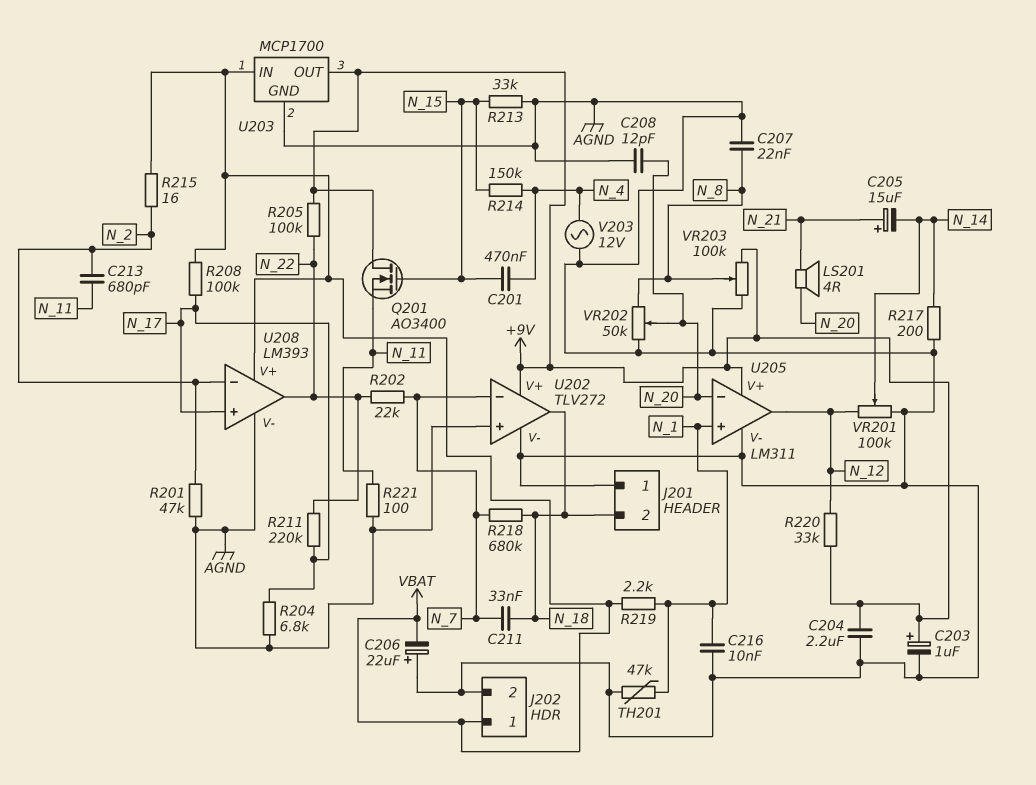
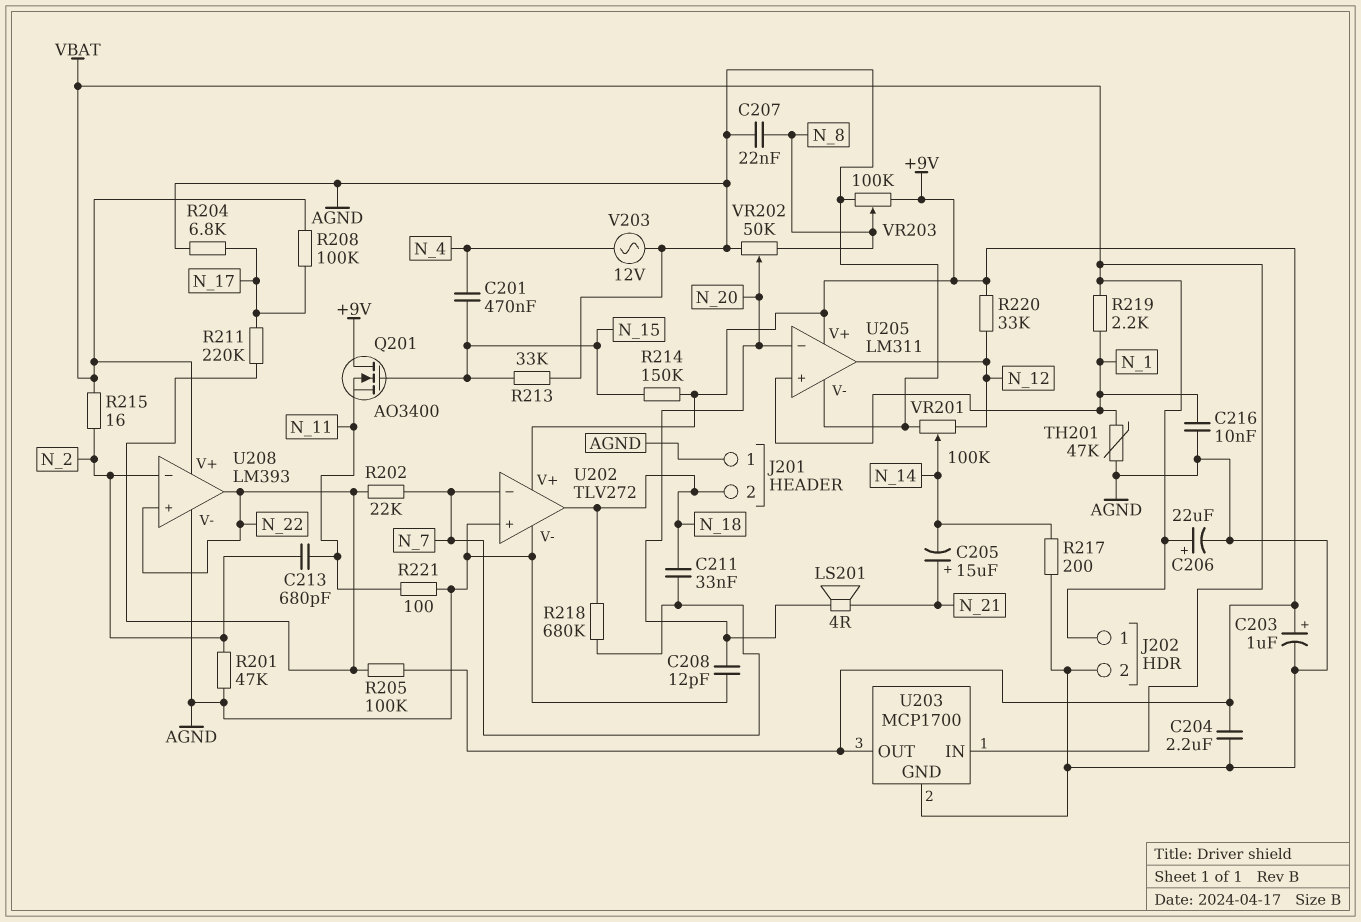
C206: 22uF (plus AGND, minus VBAT) -> 22uF (plus VBAT, minus AGND)
R214: 150k (N_4, N_15) -> 150k (+9V, N_15)
U208 pin in+: N_17 -> N_22

